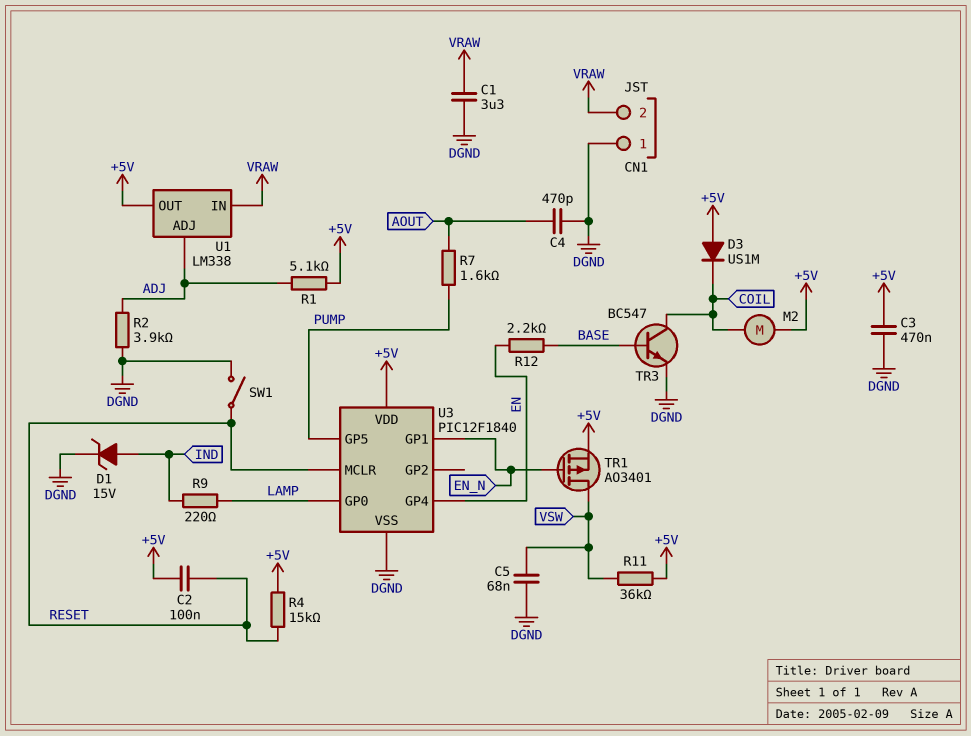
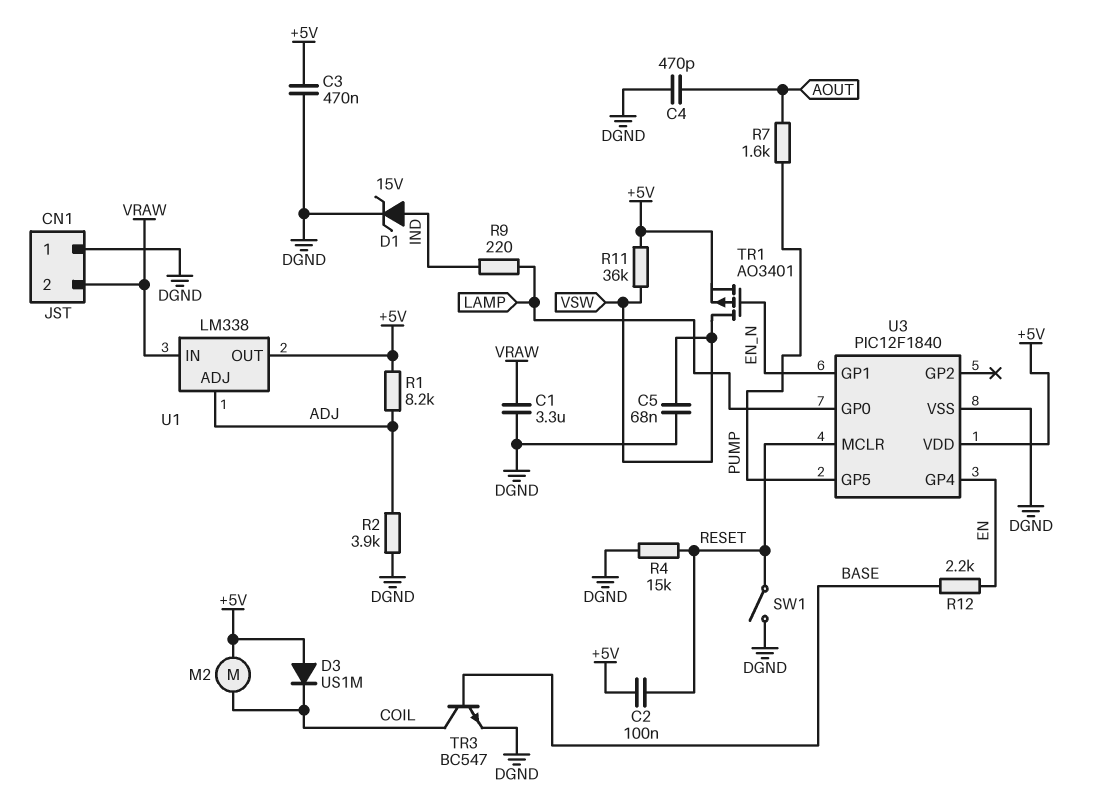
R1: 5.1k (+5V, ADJ) -> 8.2k (+5V, ADJ)
R4: 15k (+5V, RESET) -> 15k (DGND, RESET)

